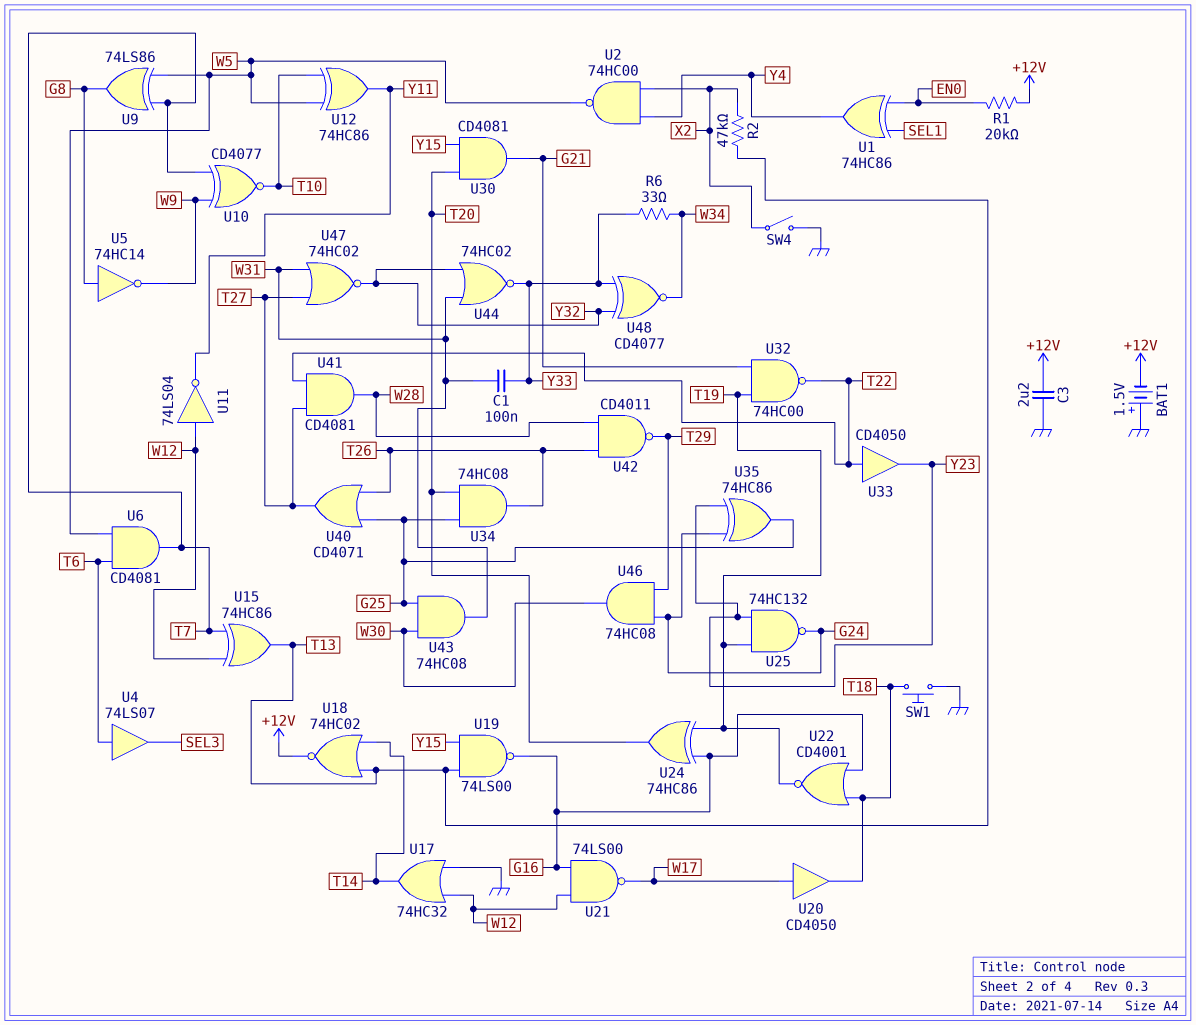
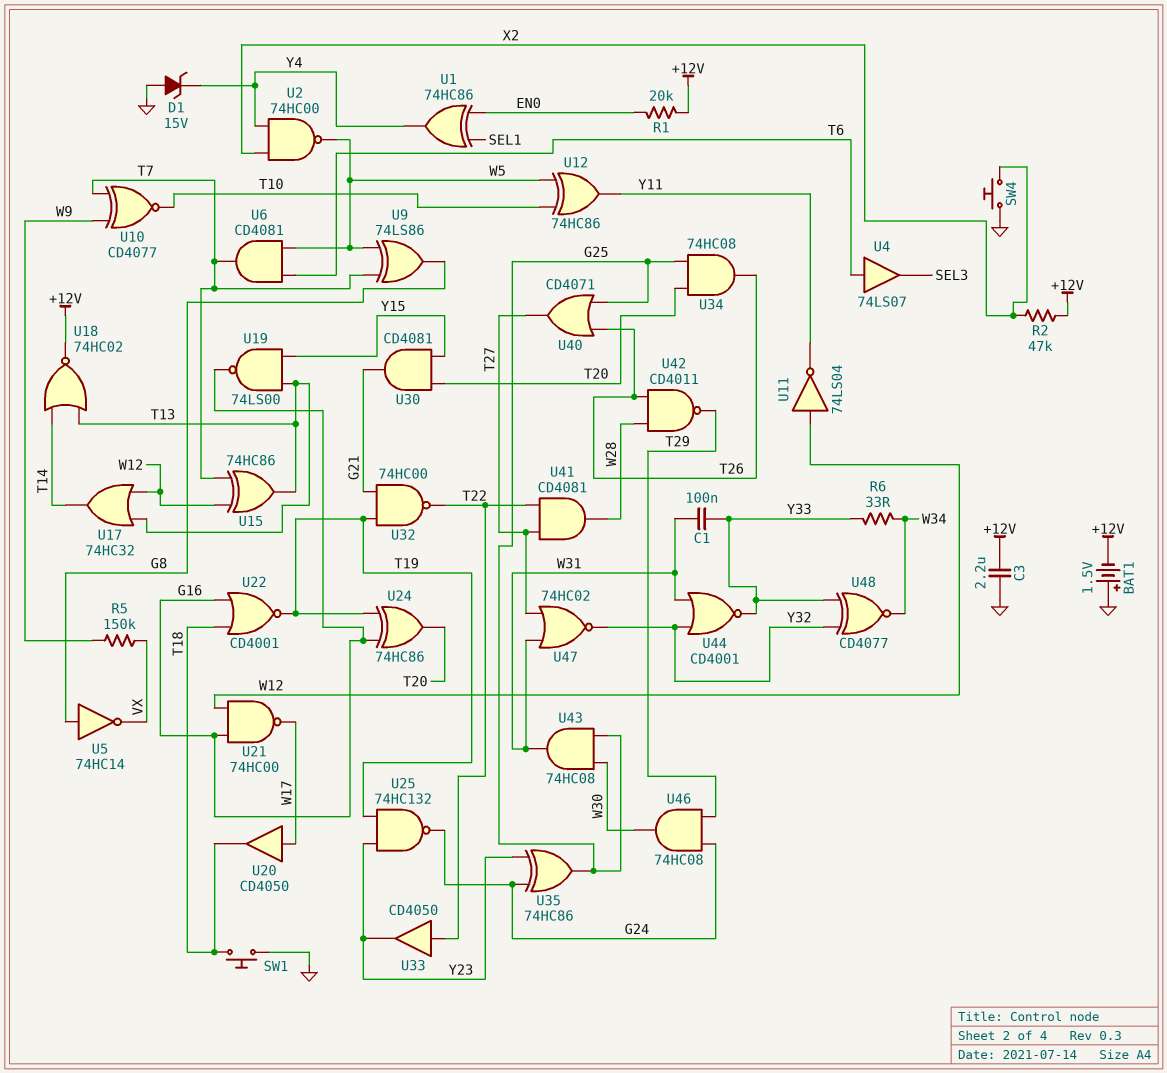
D1: none -> zener 15V (A GND, K Y4)
R2: 47k (T13, X2) -> 47k (+12V, X2)
R5: none -> 150k (VX, W9)
SW4: switch (GND, X2) -> button (GND, X2)
U5: NOT 74HC14 (in G8, out W9) -> NOT 74HC14 (in G8, out VX)
U17: OR 74HC32 (in GND, in W12, out T14) -> OR 74HC32 (in T13, in W12, out T14)
U21: NAND 74LS00 (in G16, in W12, out W17) -> NAND 74HC00 (in G16, in W12, out W17)
U44: NOR 74HC02 (in W31, in Y32, out Y33) -> NOR CD4001 (in W31, in Y32, out Y33)

